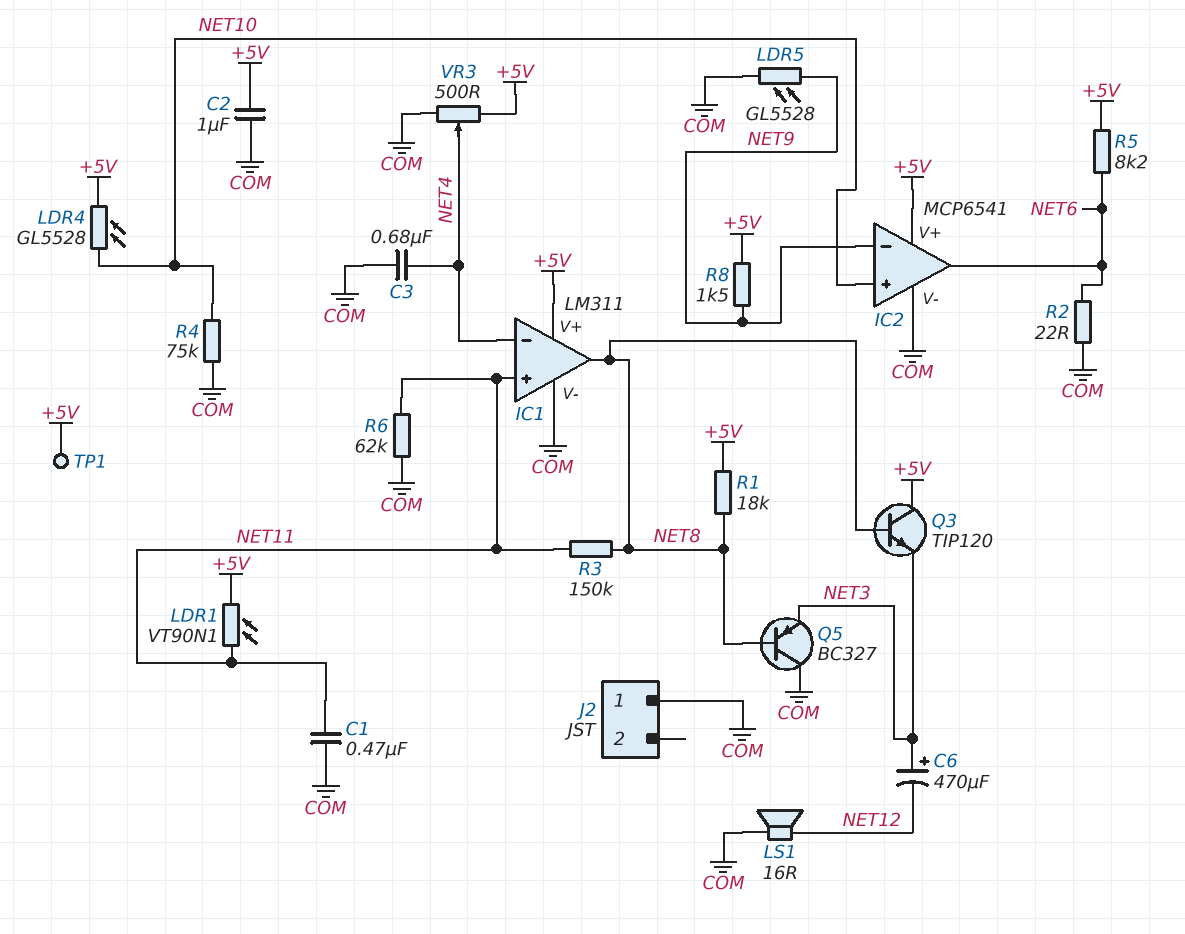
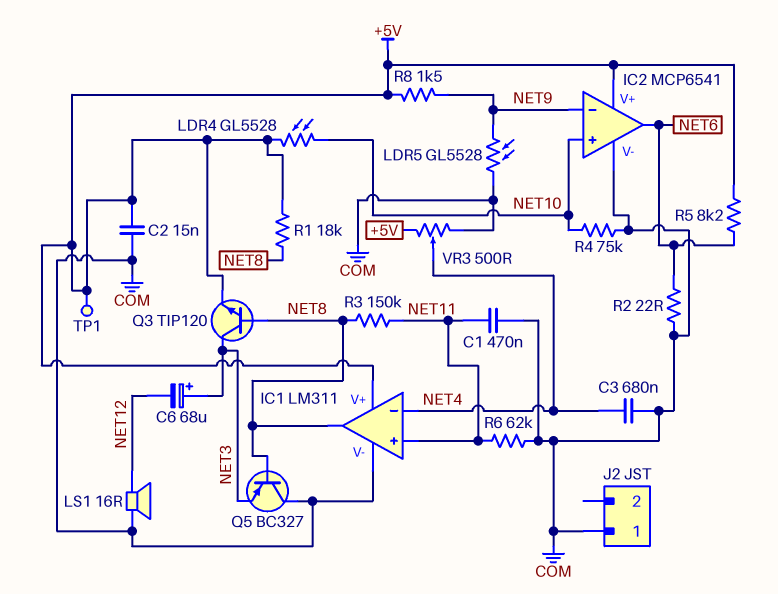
C2: 1uF (+5V, COM) -> 15nF (+5V, COM)
C6: 470uF (plus NET3, minus NET12) -> 68uF (plus NET3, minus NET12)
LDR1: VT90N1 (+5V, NET11) -> none
Q3: NPN TIP120 (B NET8, C +5V, E NET3) -> NPN TIP120 (B NET8, C NET3, E +5V)

